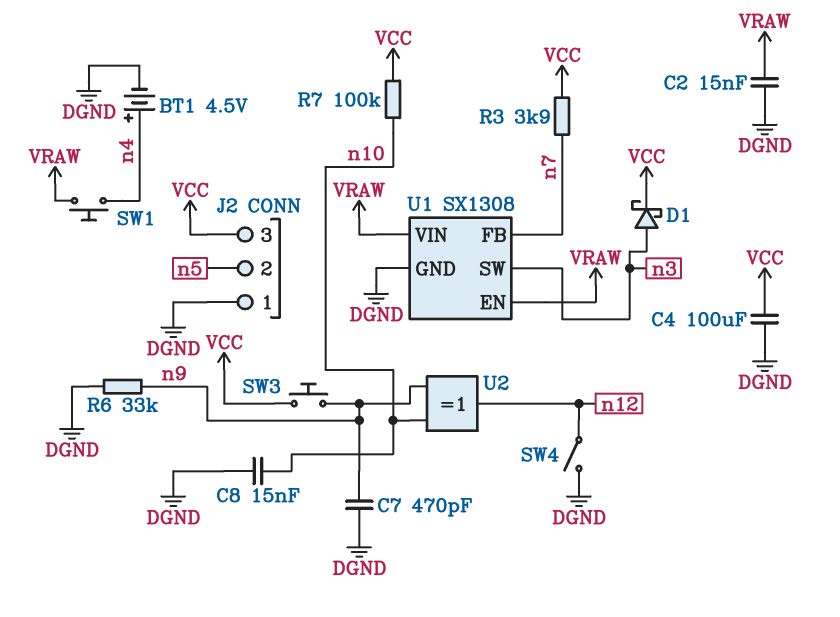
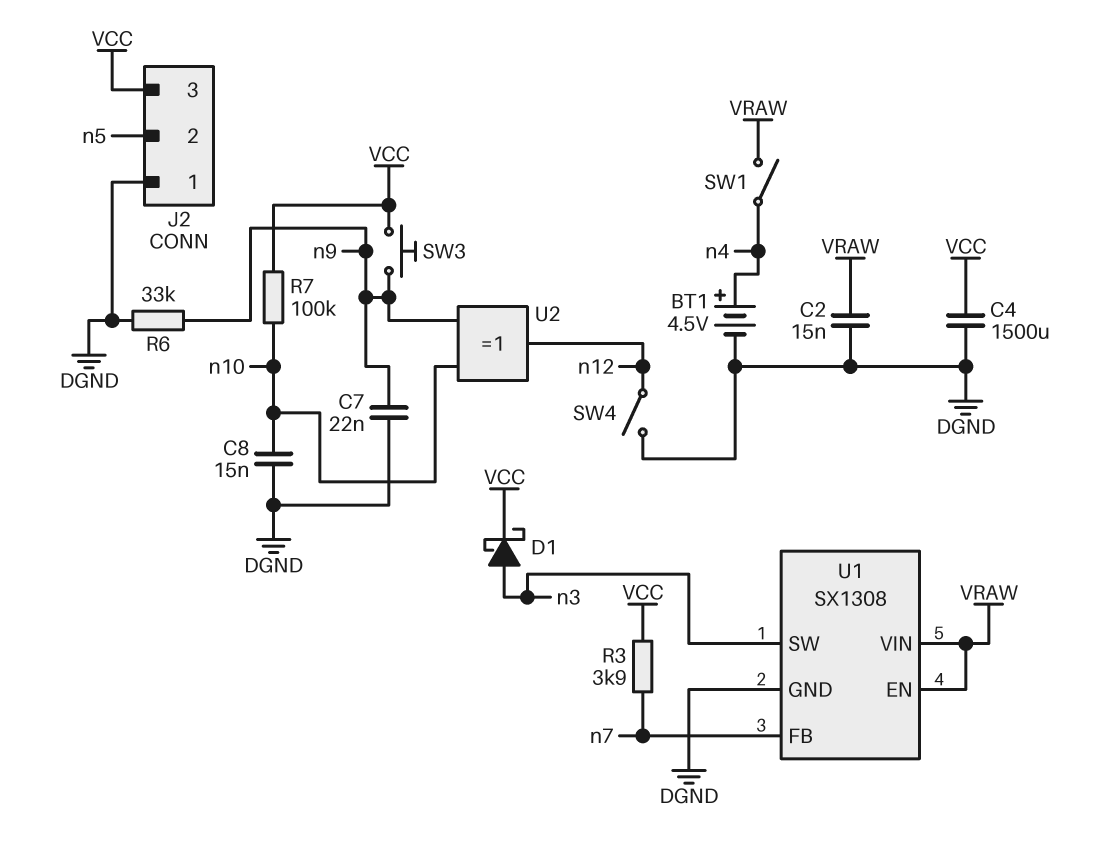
C4: 100uF (DGND, VCC) -> 1500uF (DGND, VCC)
C7: 470pF (DGND, n9) -> 22nF (DGND, n9)
SW1: button (VRAW, n4) -> switch (VRAW, n4)

